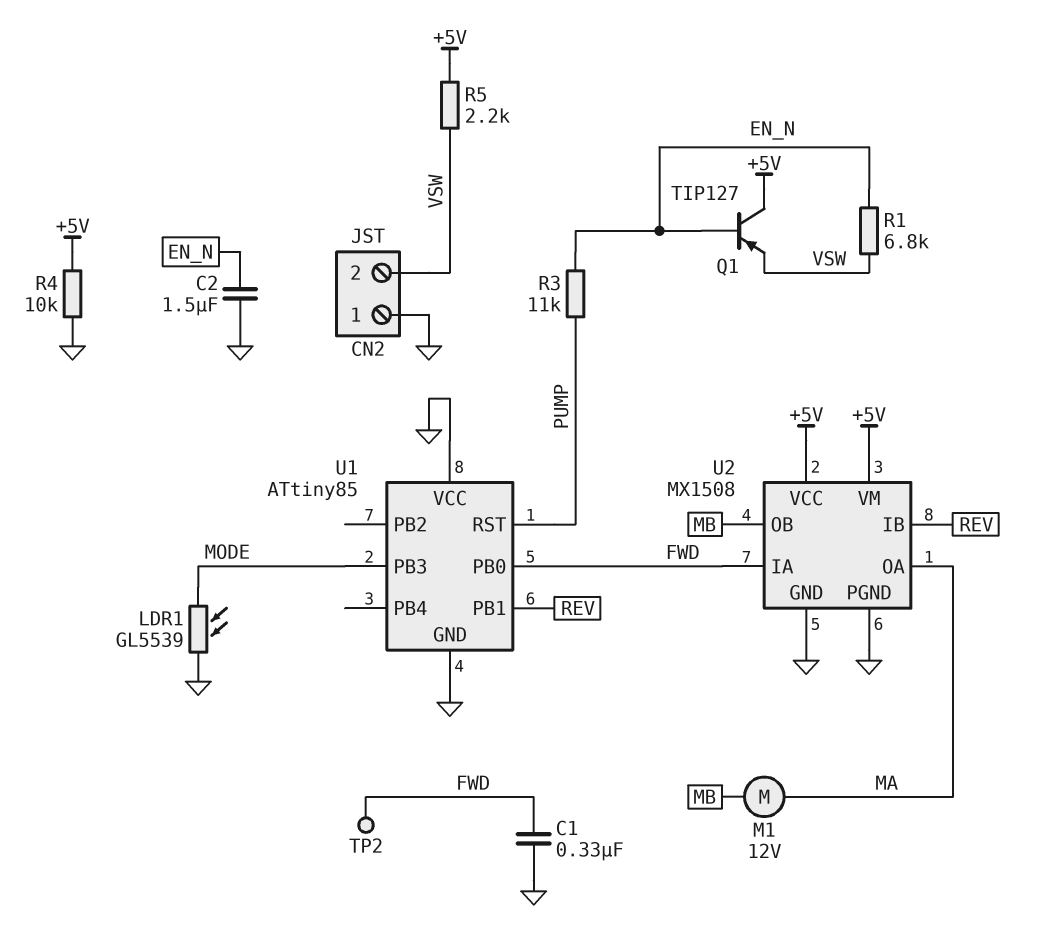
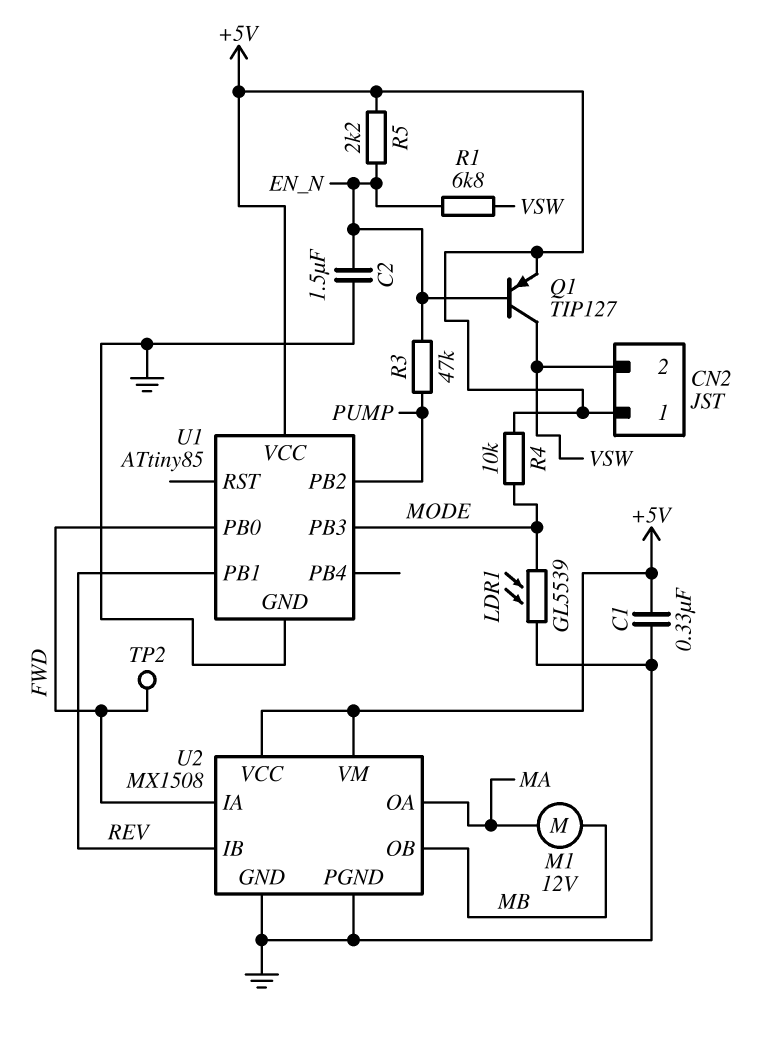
C1: 330nF (FWD, GND) -> 330nF (+5V, GND)
CN2 pin 1: GND -> +5V
Q1: PNP TIP127 (B EN_N, C +5V, E VSW) -> PNP TIP127 (B EN_N, C VSW, E +5V)
R3: 11k (EN_N, PUMP) -> 47k (EN_N, PUMP)
R4: 10k (+5V, GND) -> 10k (+5V, MODE)
R5: 2.2k (+5V, VSW) -> 2.2k (+5V, EN_N)
U1 pin PB2: none -> PUMP
U1 pin RST: PUMP -> none
U1 pin VCC: GND -> +5V

